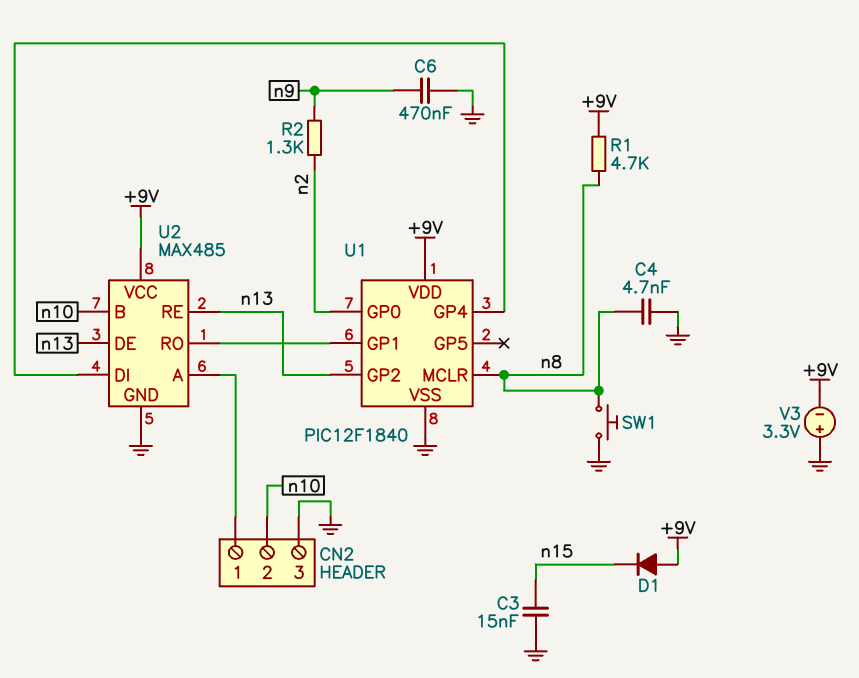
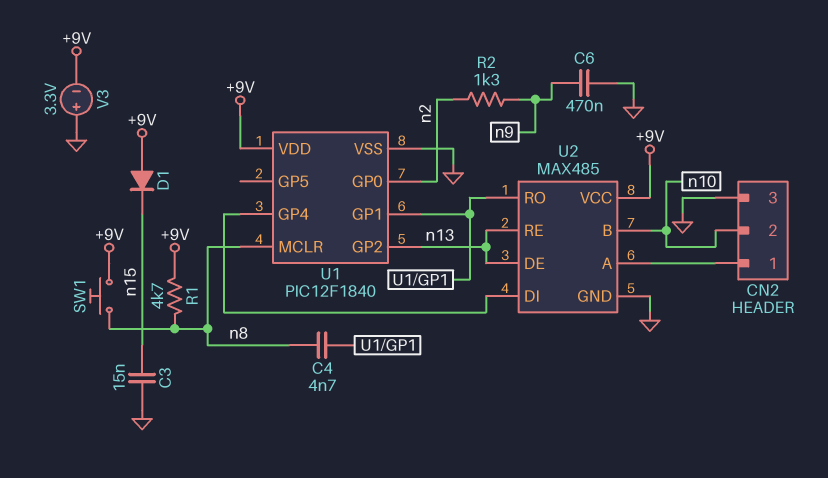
C4: 4.7nF (GND, n8) -> 4.7nF (U1/GP1, n8)
SW1: button (GND, n8) -> button (+9V, n8)

